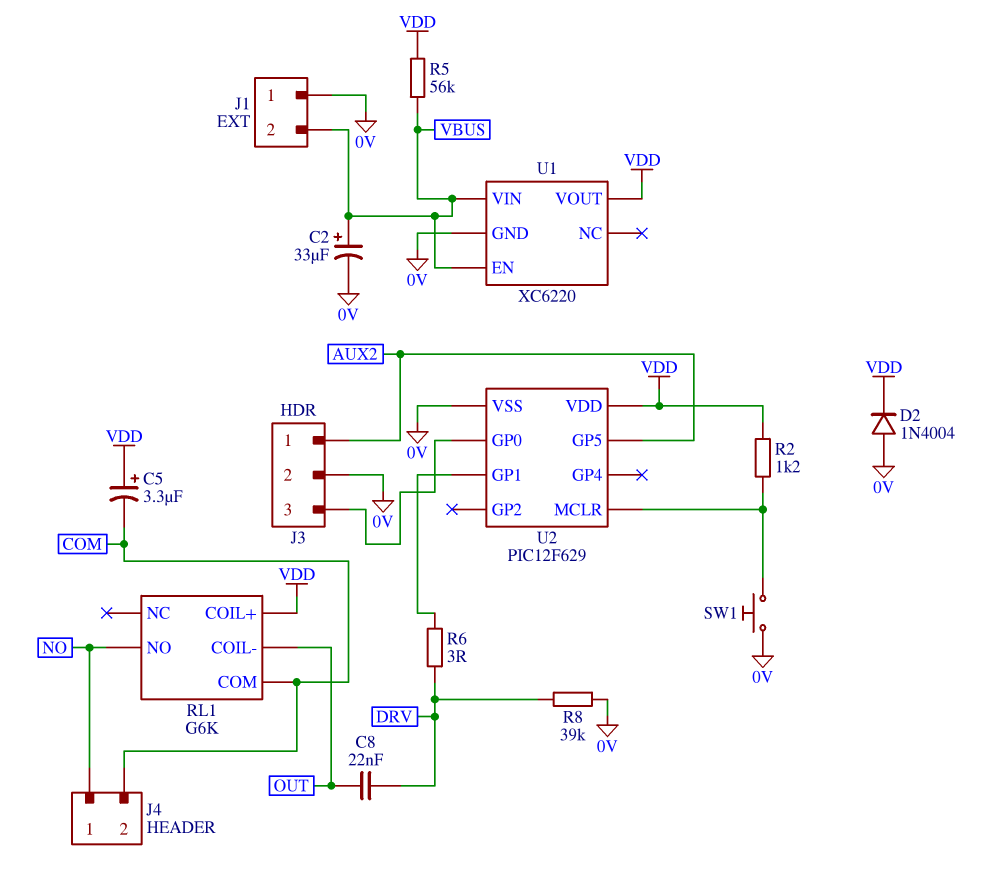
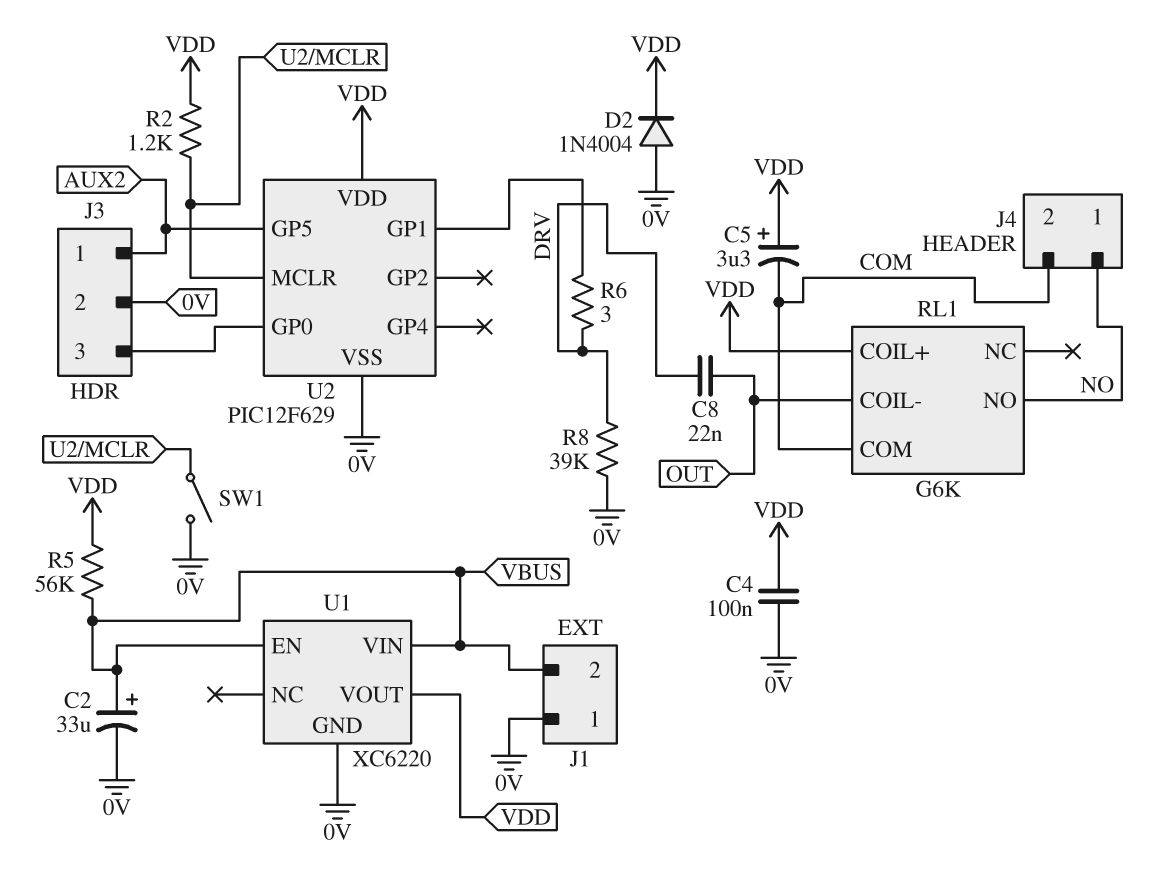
C4: none -> 100nF (0V, VDD)
SW1: button (0V, U2/MCLR) -> switch (0V, U2/MCLR)

